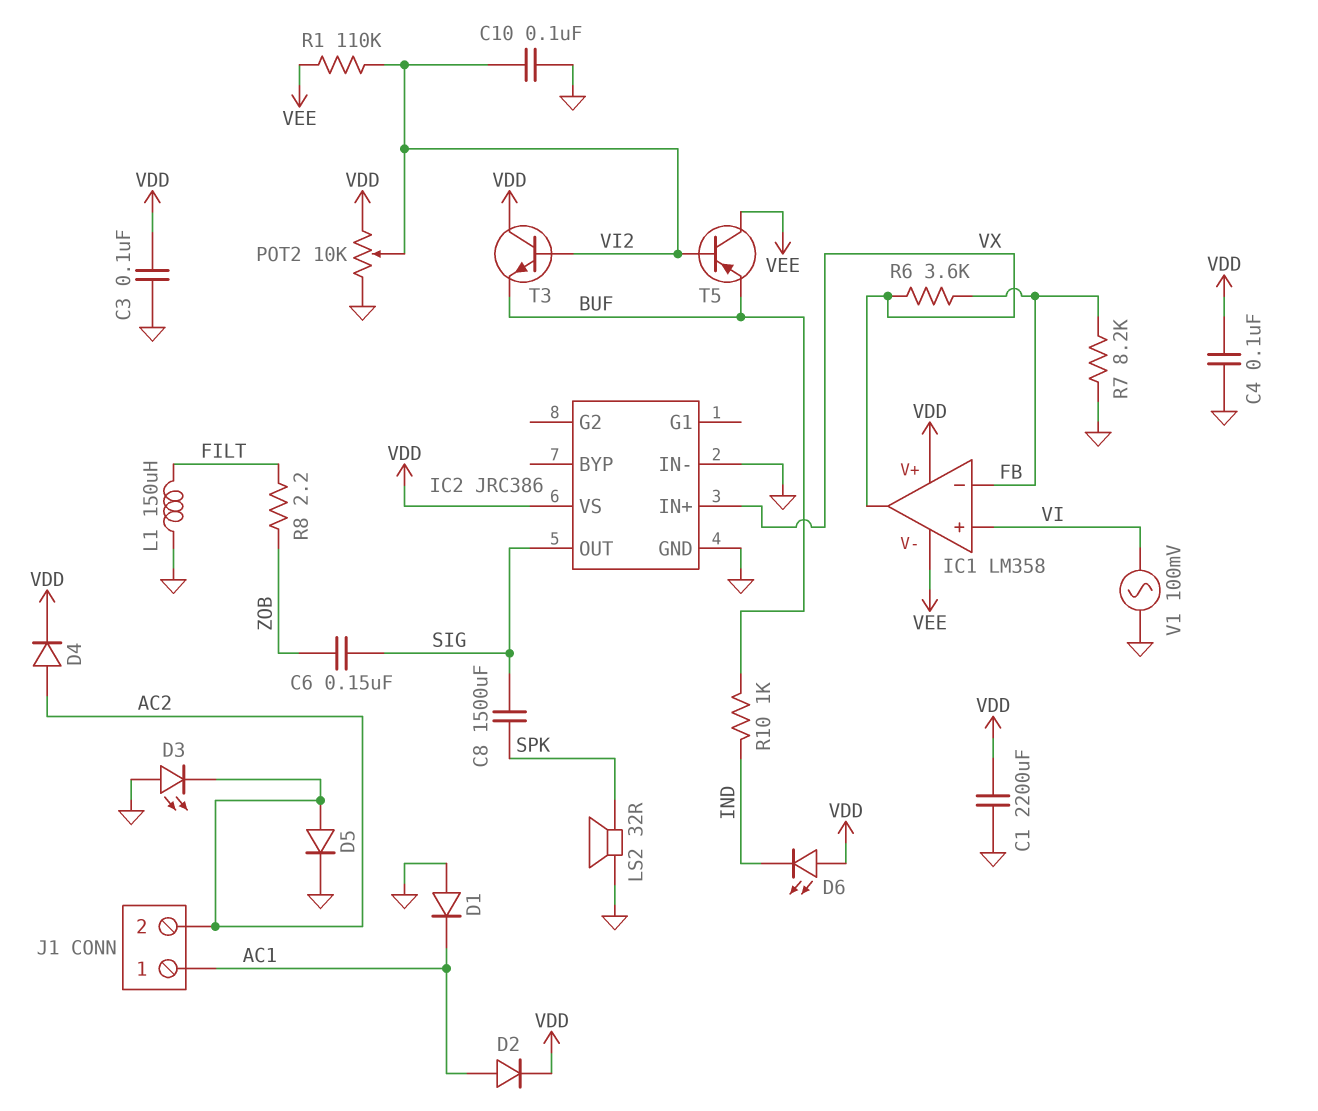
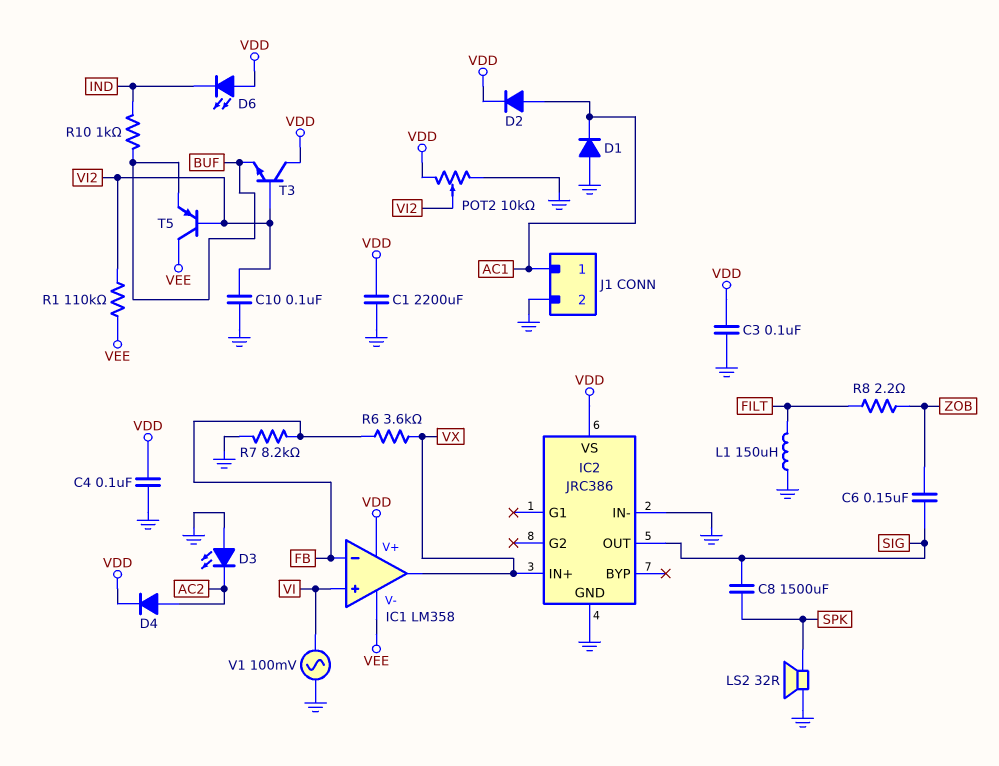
D5: diode (A AC2, K GND) -> none
J1 pin 2: AC2 -> GND

